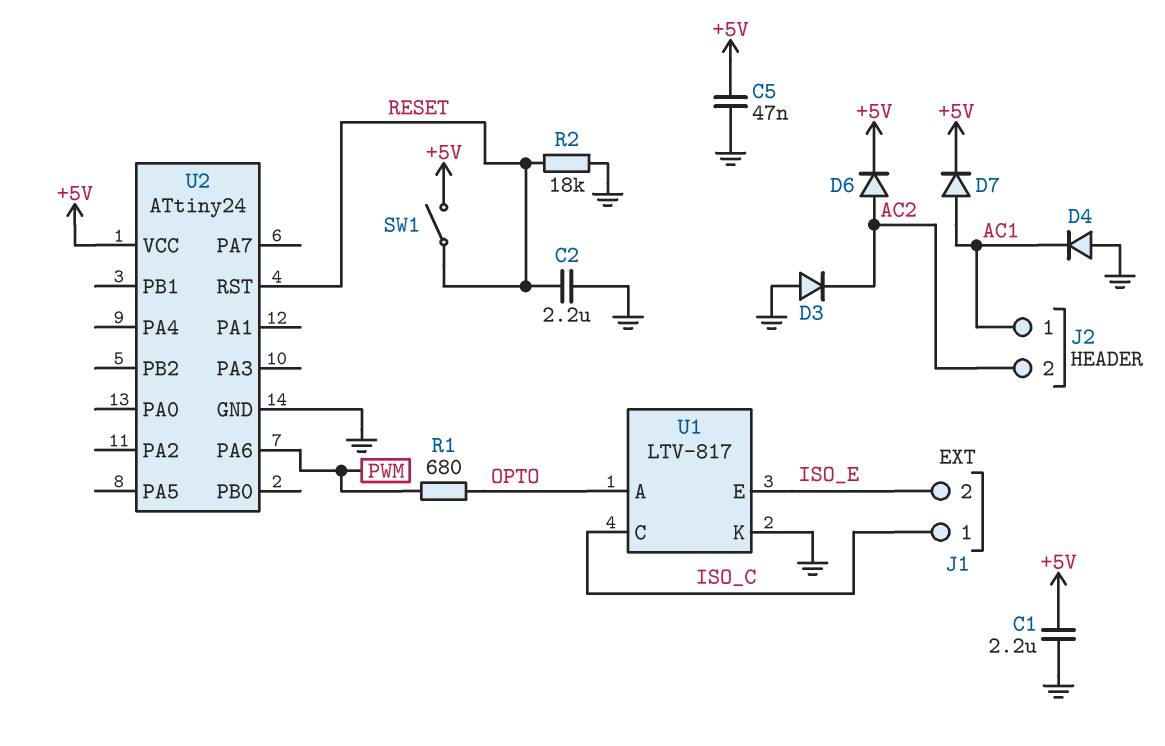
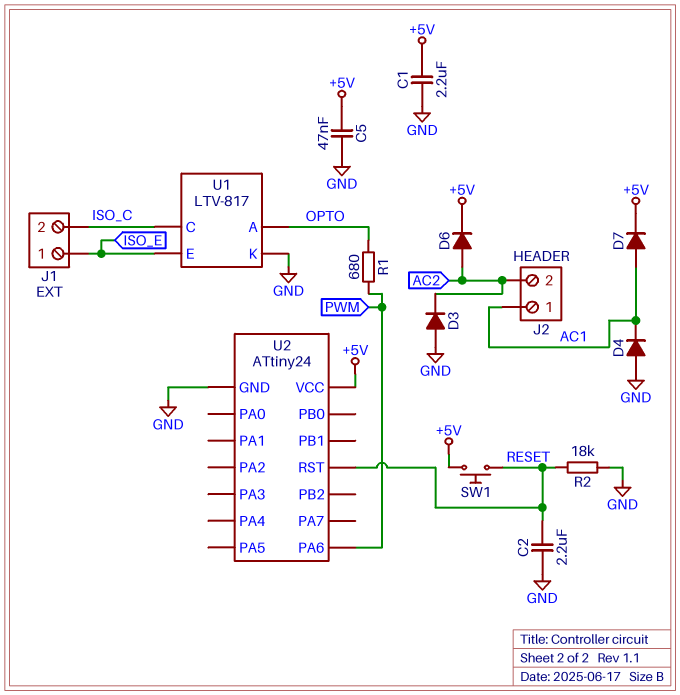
J1 pin 1: ISO_C -> ISO_E
J1 pin 2: ISO_E -> ISO_C
SW1: switch (+5V, RESET) -> button (+5V, RESET)

